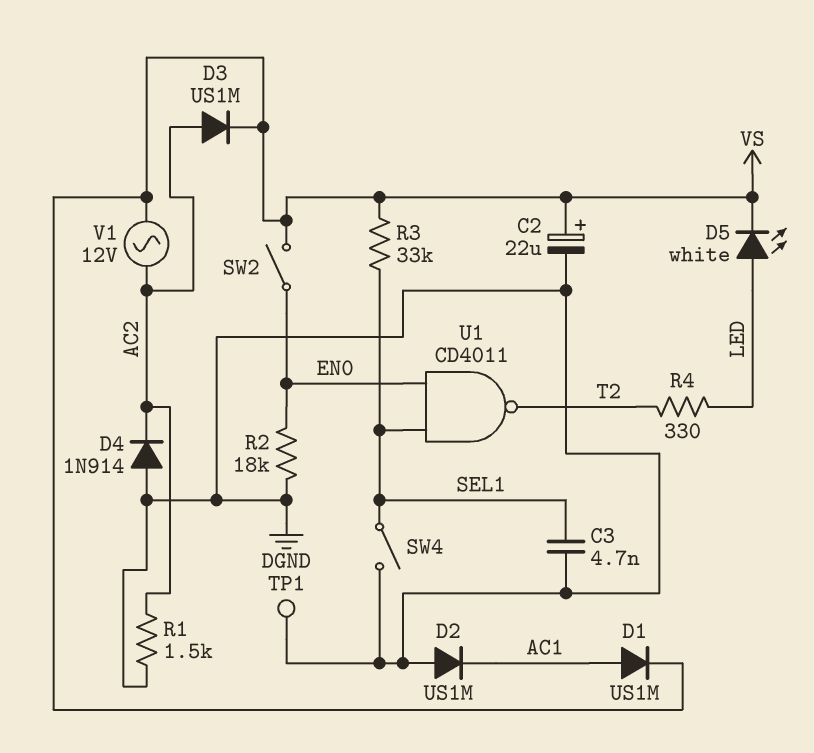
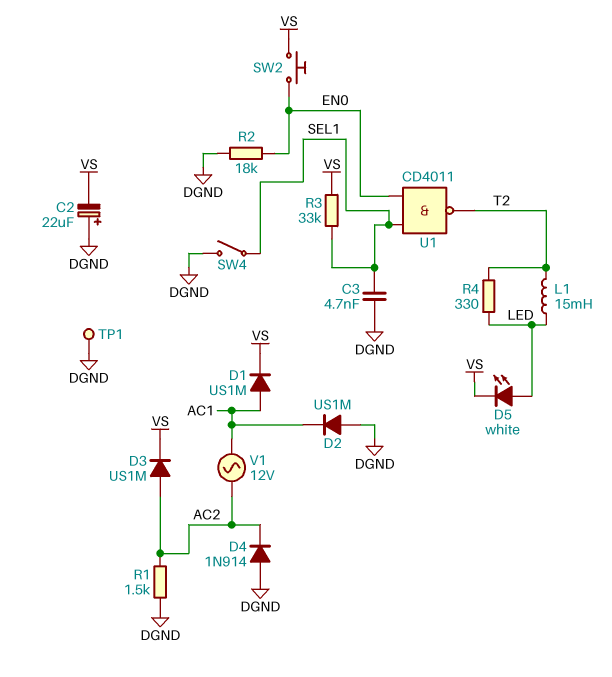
C2: 22uF (plus VS, minus DGND) -> 22uF (plus DGND, minus VS)
L1: none -> 15mH (LED, T2)
SW2: switch (EN0, VS) -> button (EN0, VS)
V1: AC 12V (AC2, VS) -> AC 12V (AC1, AC2)

